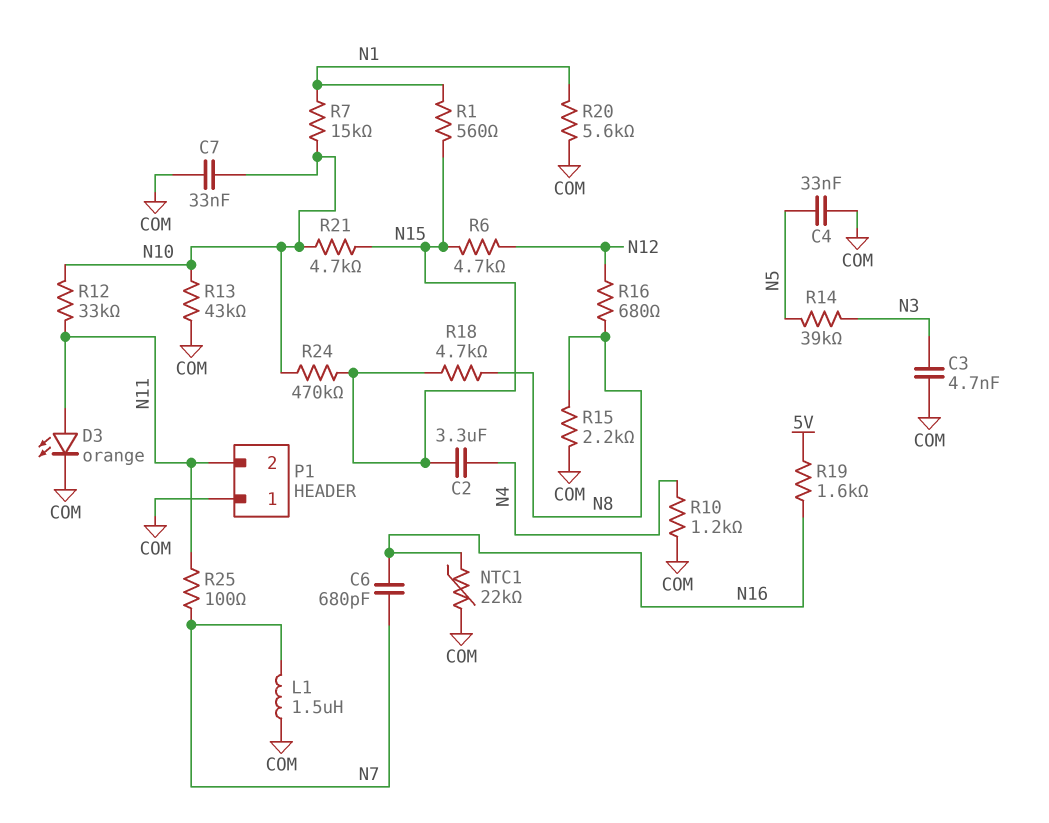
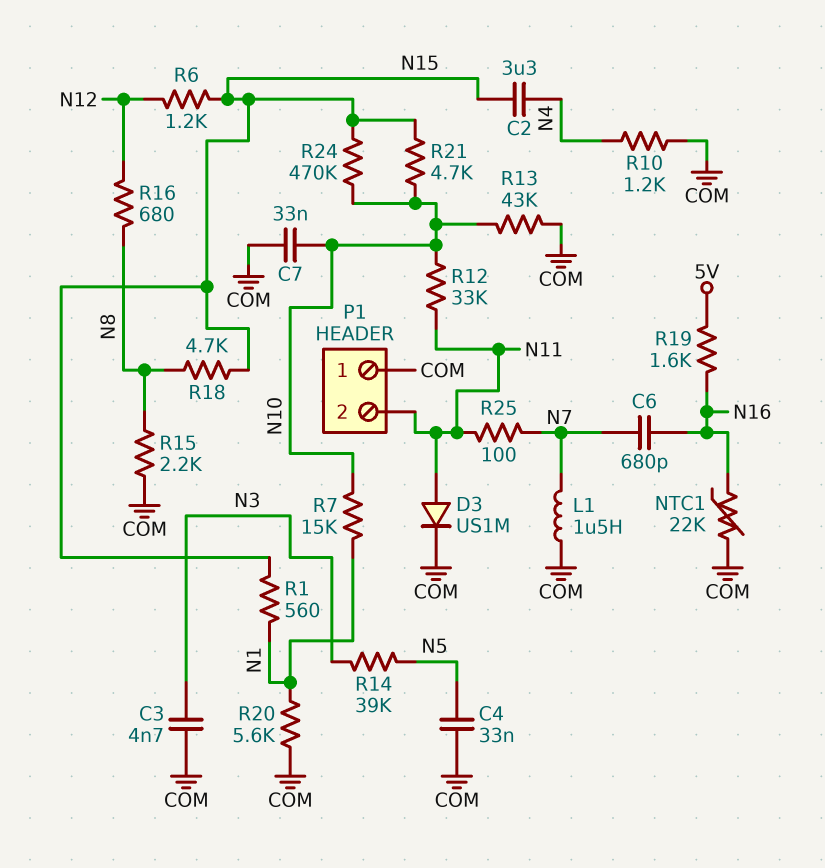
D3: LED orange (A N11, K COM) -> diode US1M (A N11, K COM)
R6: 4.7k (N12, N15) -> 1.2k (N12, N15)

